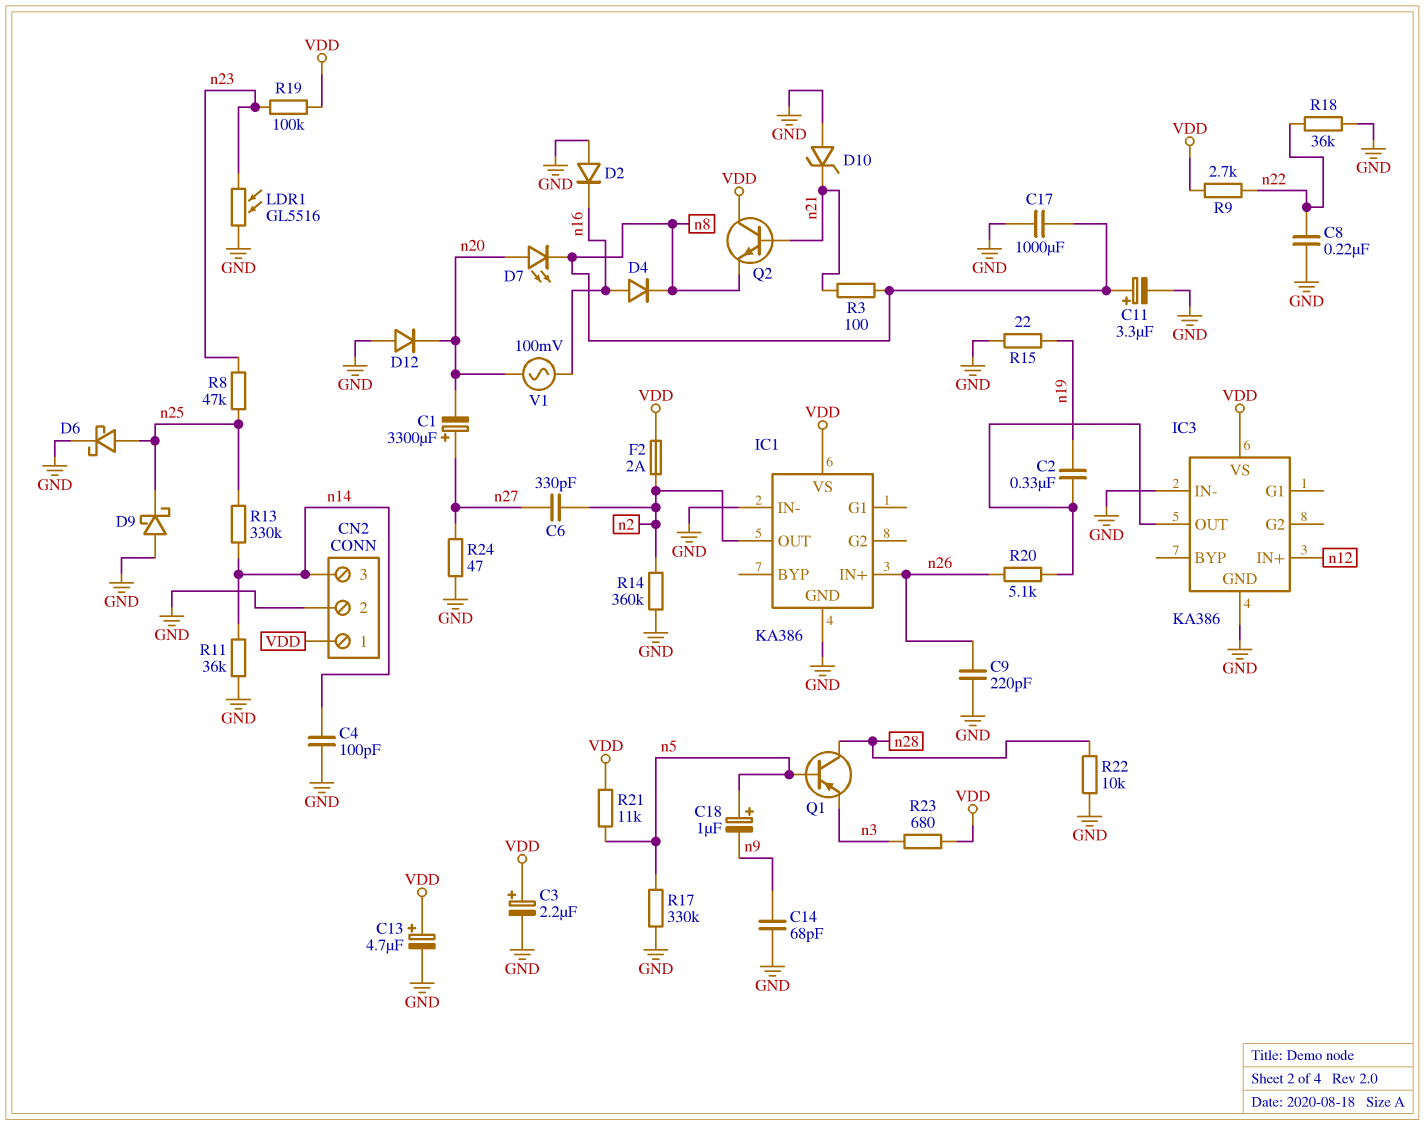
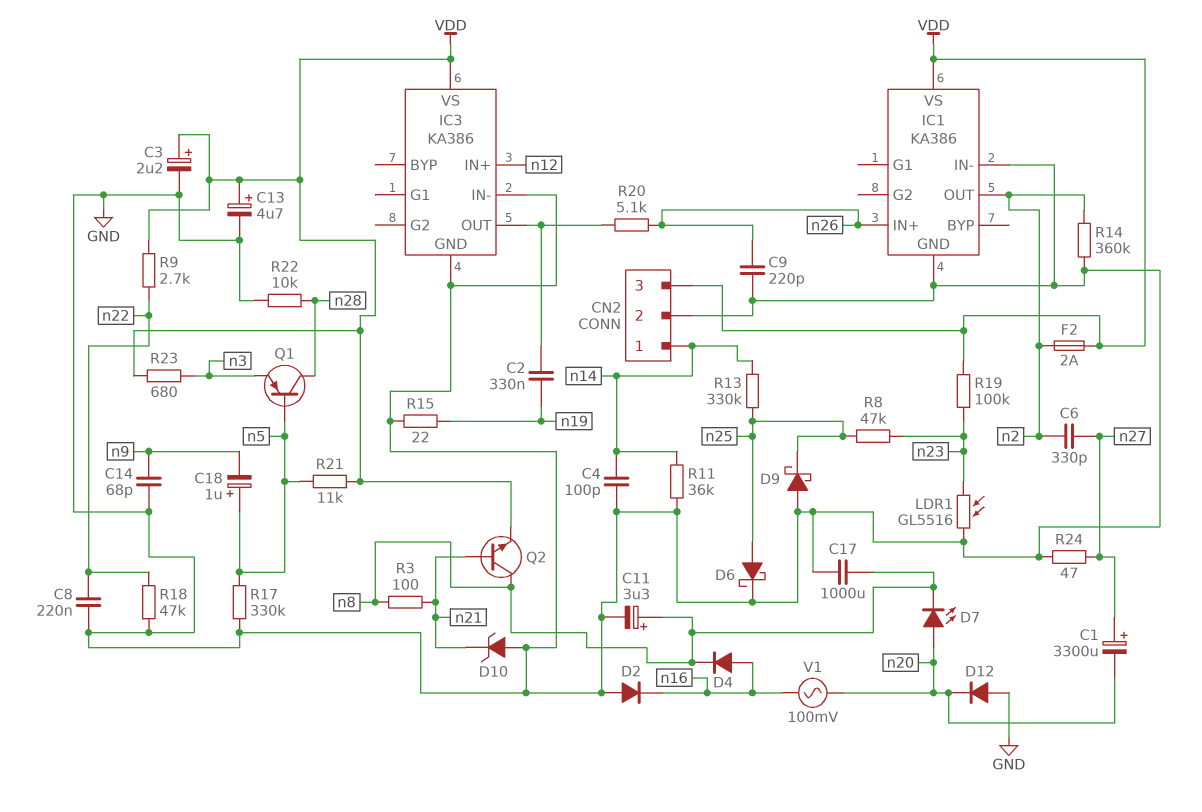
CN2 pin 1: VDD -> n14
CN2 pin 3: n14 -> VDD
Q2: NPN (B n21, C VDD, E n8) -> NPN (B n21, C n8, E VDD)
R18: 36k (GND, n22) -> 47k (GND, n22)

